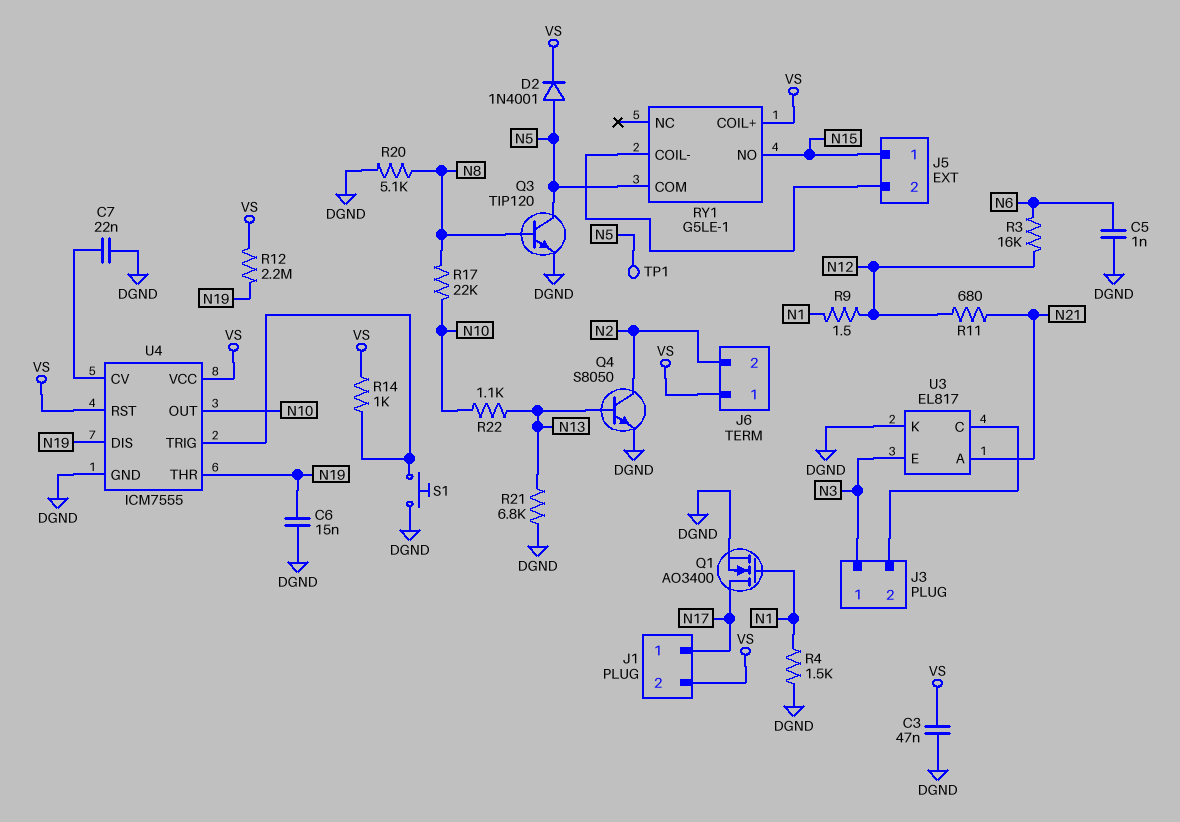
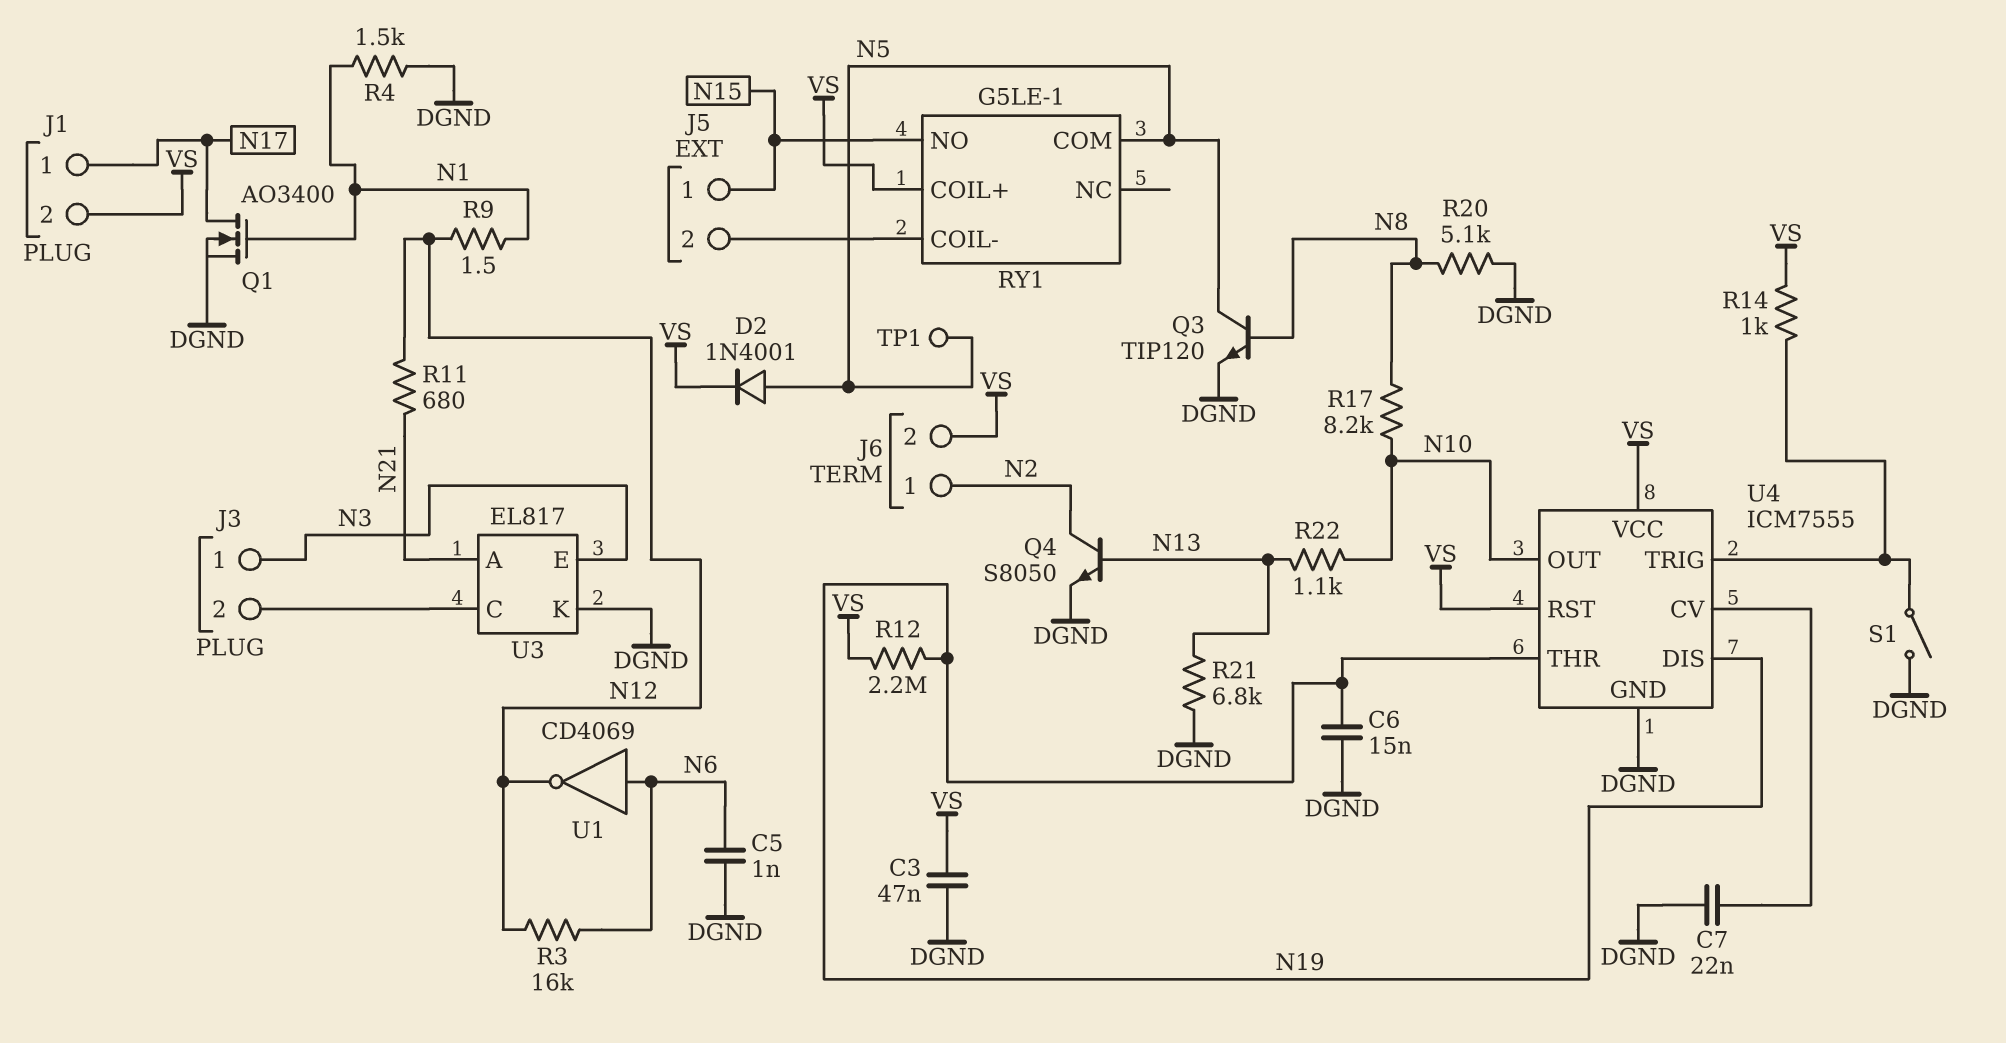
J6 pin 1: VS -> N2
J6 pin 2: N2 -> VS
R17: 22k (N8, N10) -> 8.2k (N8, N10)
S1: button (DGND, U4/TRIG) -> switch (DGND, U4/TRIG)
U1: none -> NOT CD4069 (in N6, out N12)

